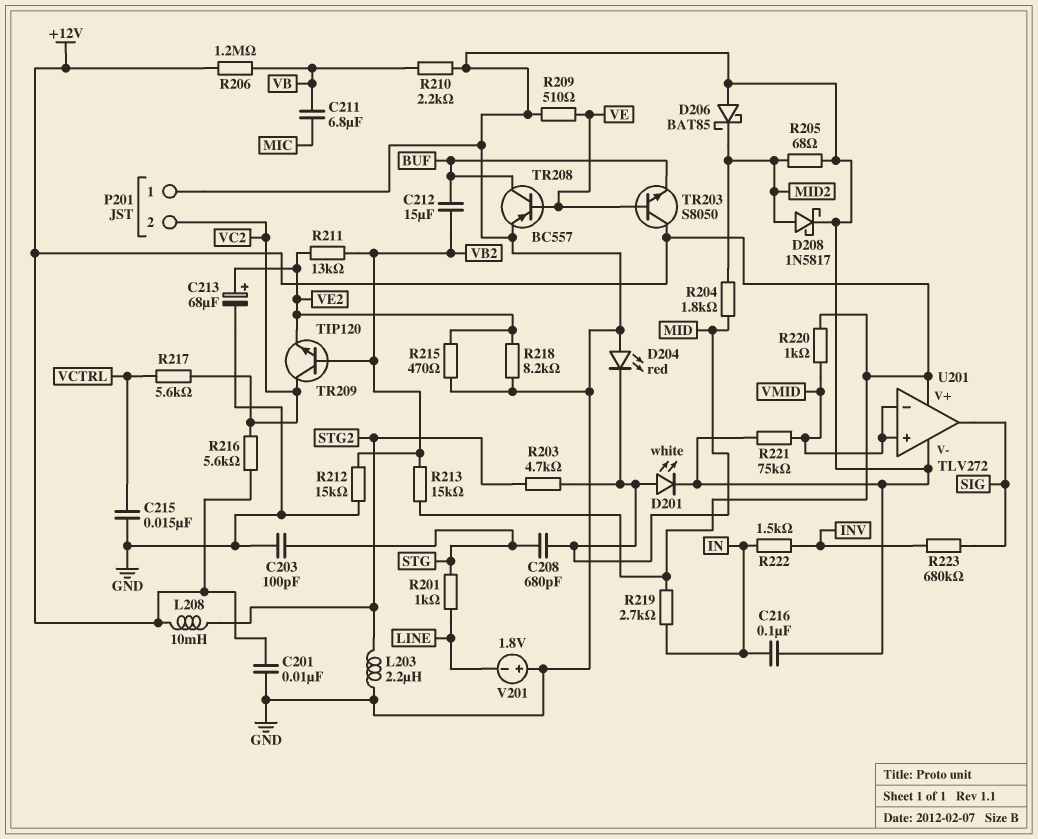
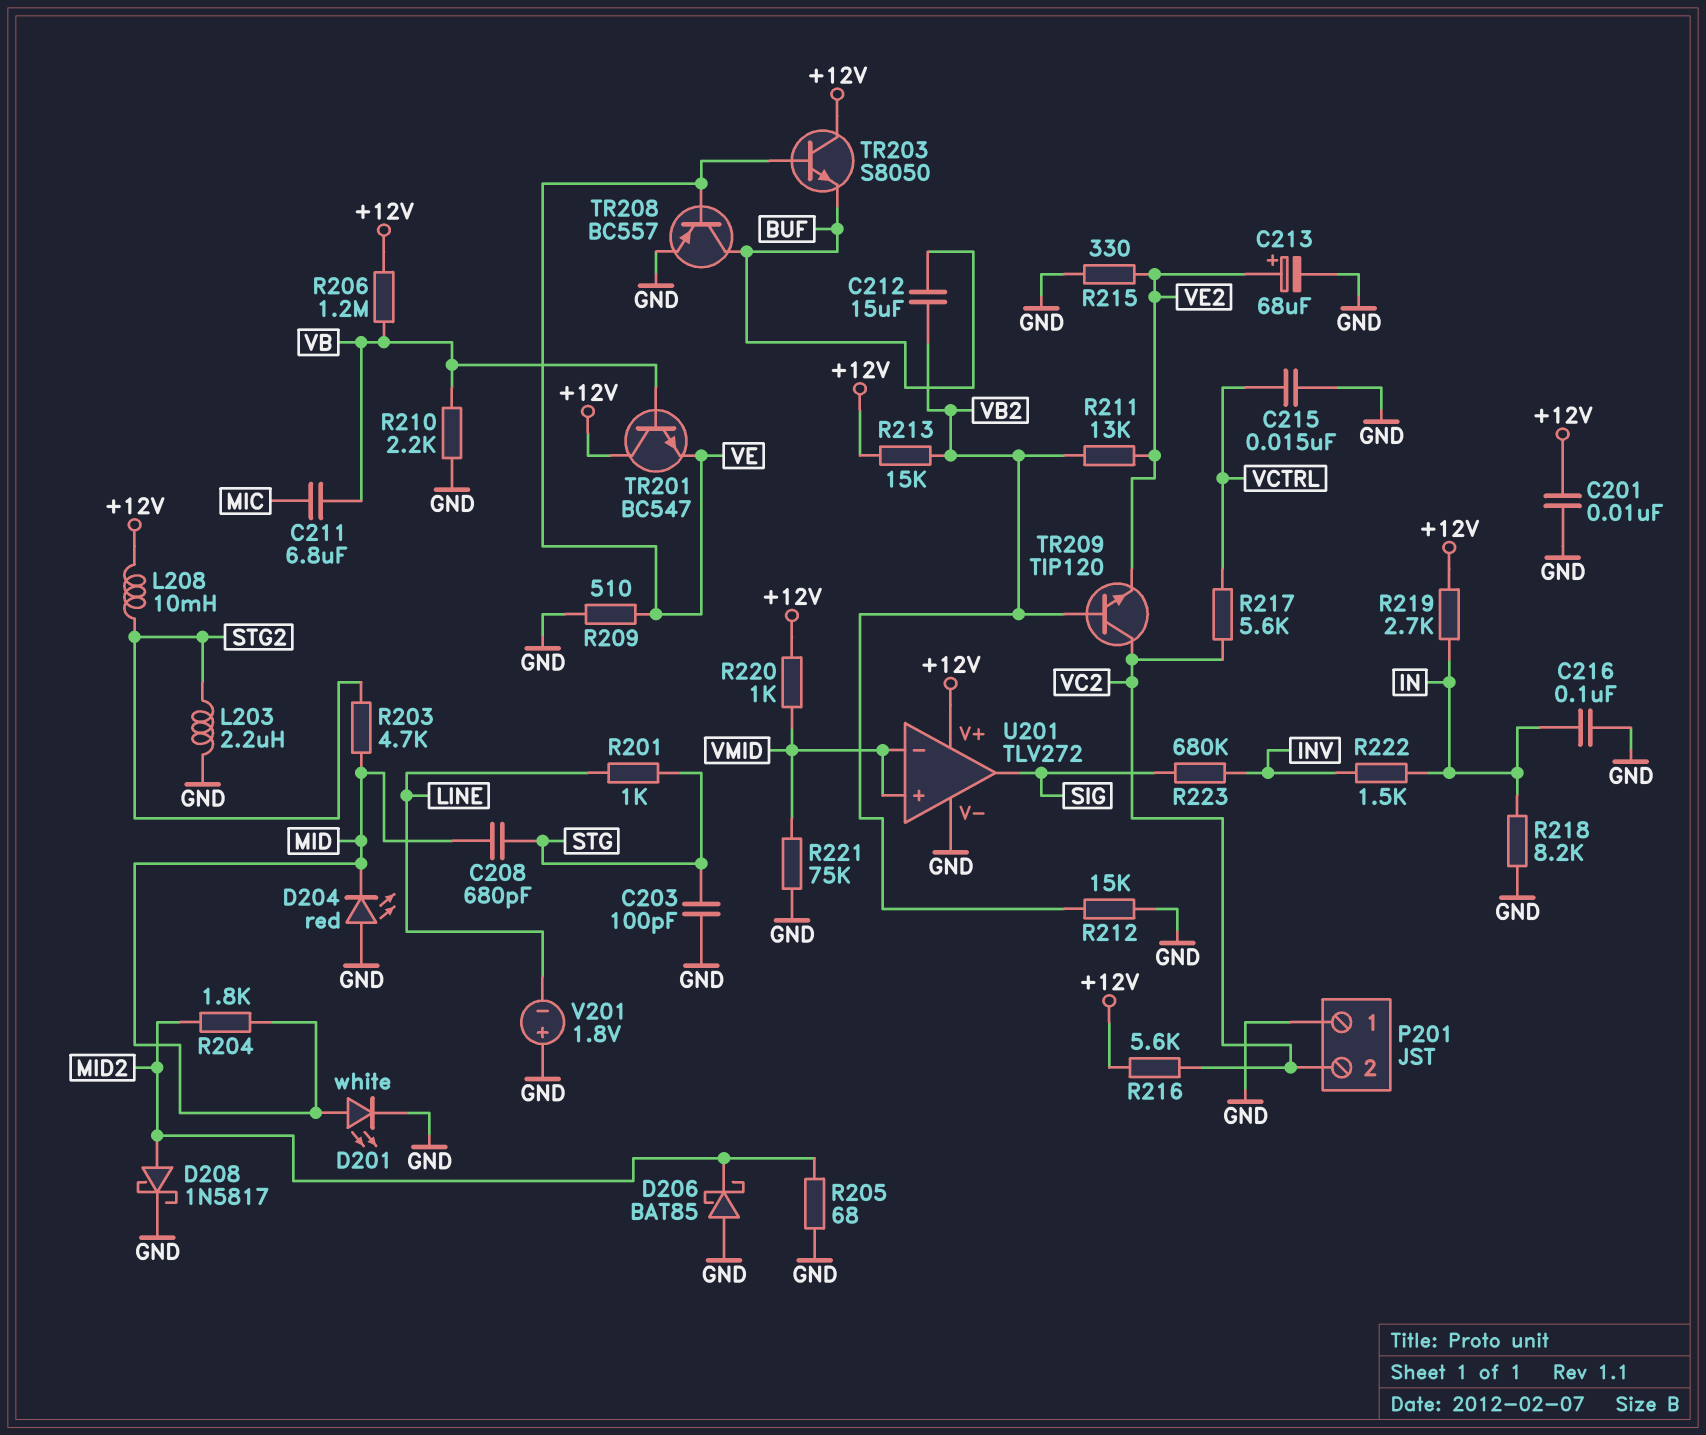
R215: 470 (GND, VE2) -> 330 (GND, VE2)
R218: 8.2k (GND, VE2) -> 8.2k (GND, IN)
TR201: none -> NPN BC547 (B VB, C +12V, E VE)

